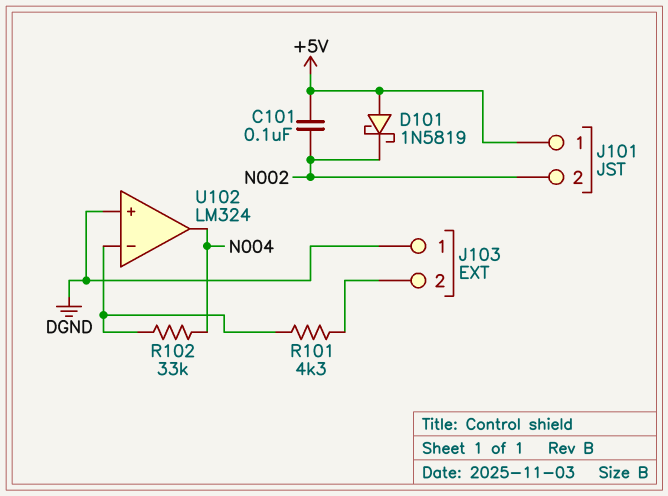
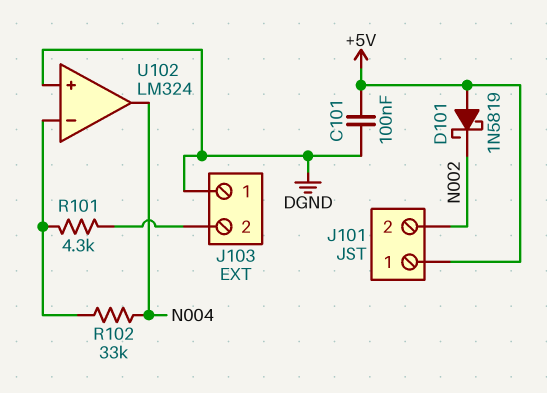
C101: 100nF (+5V, N002) -> 100nF (+5V, DGND)

